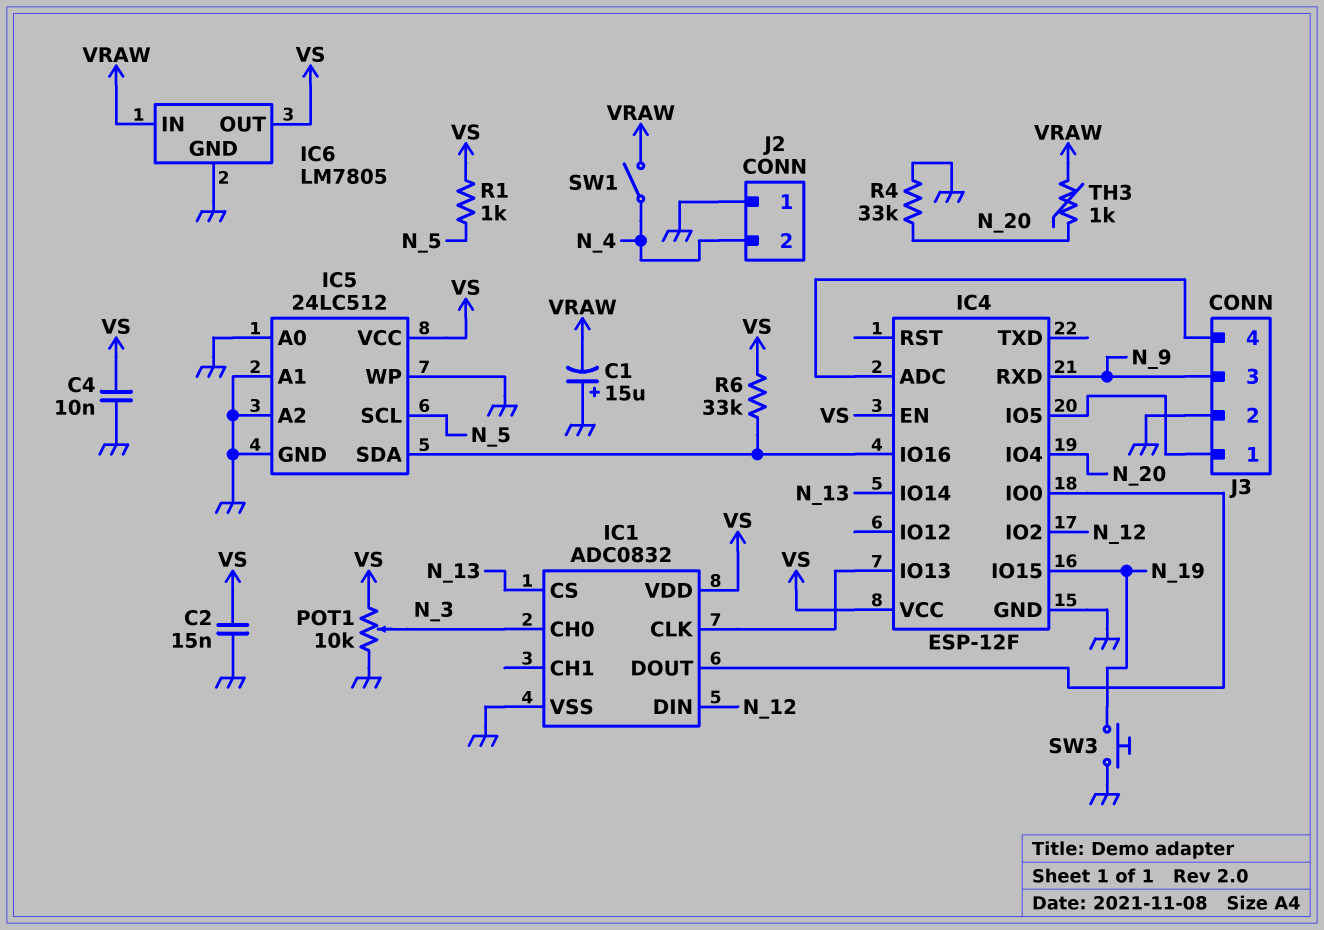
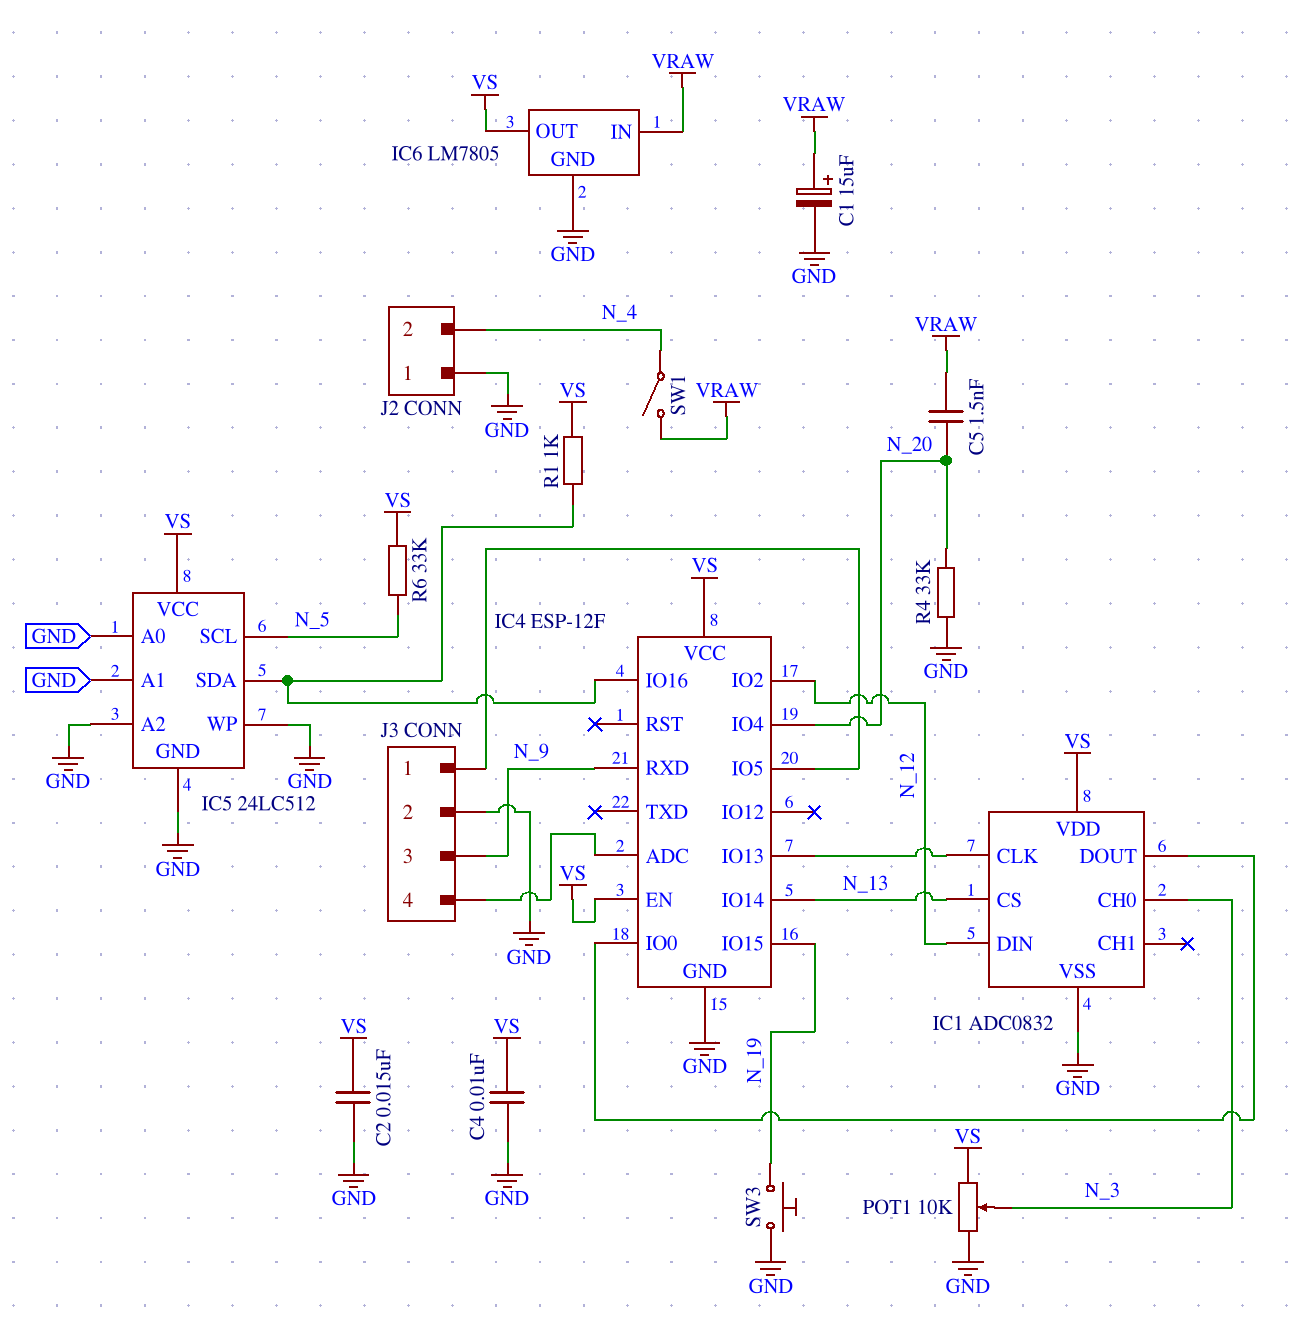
C1: 15uF (plus GND, minus VRAW) -> 15uF (plus VRAW, minus GND)
C5: none -> 1.5nF (N_20, VRAW)
R1: 1k (N_5, VS) -> 1k (IC4/IO16, VS)
R6: 33k (IC4/IO16, VS) -> 33k (N_5, VS)
TH3: 1k (N_20, VRAW) -> none

